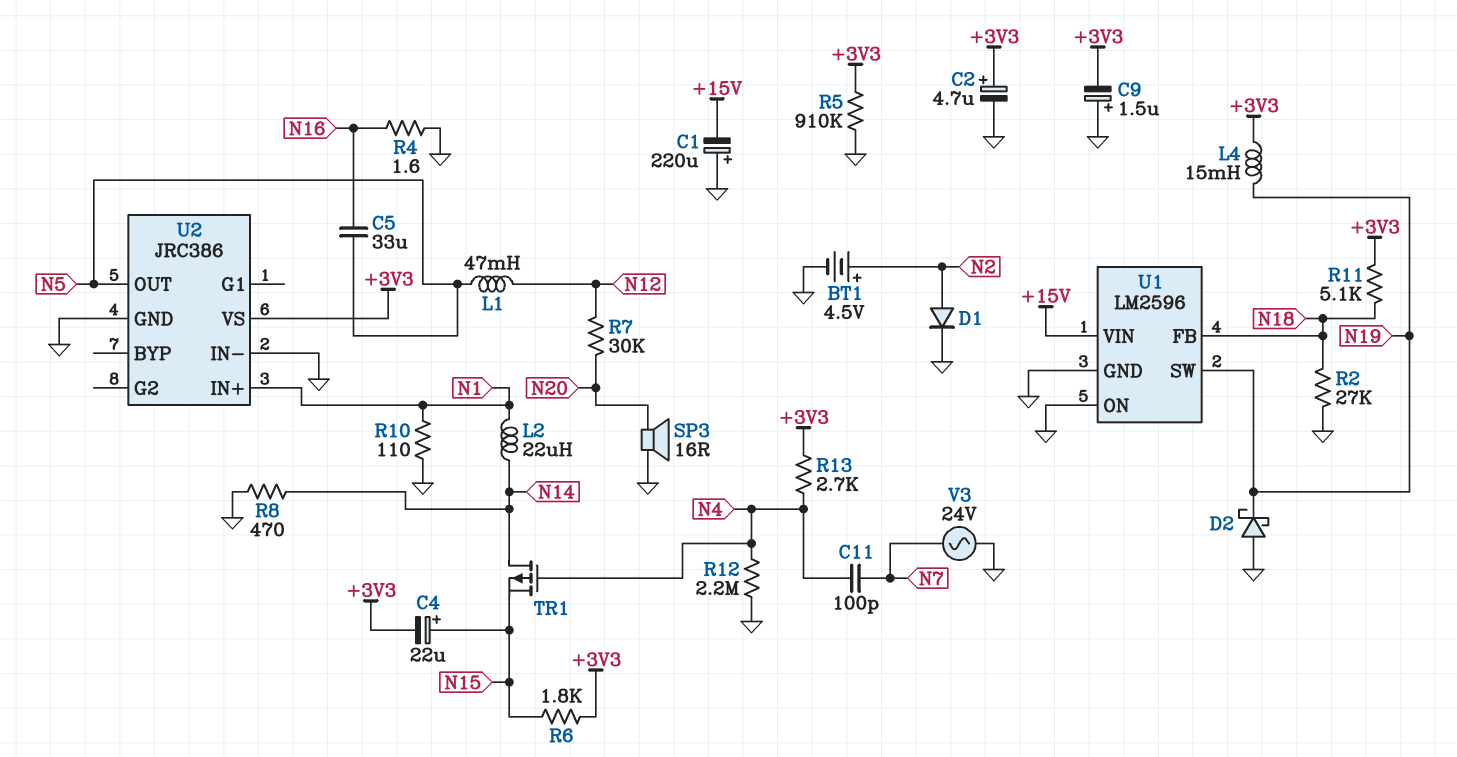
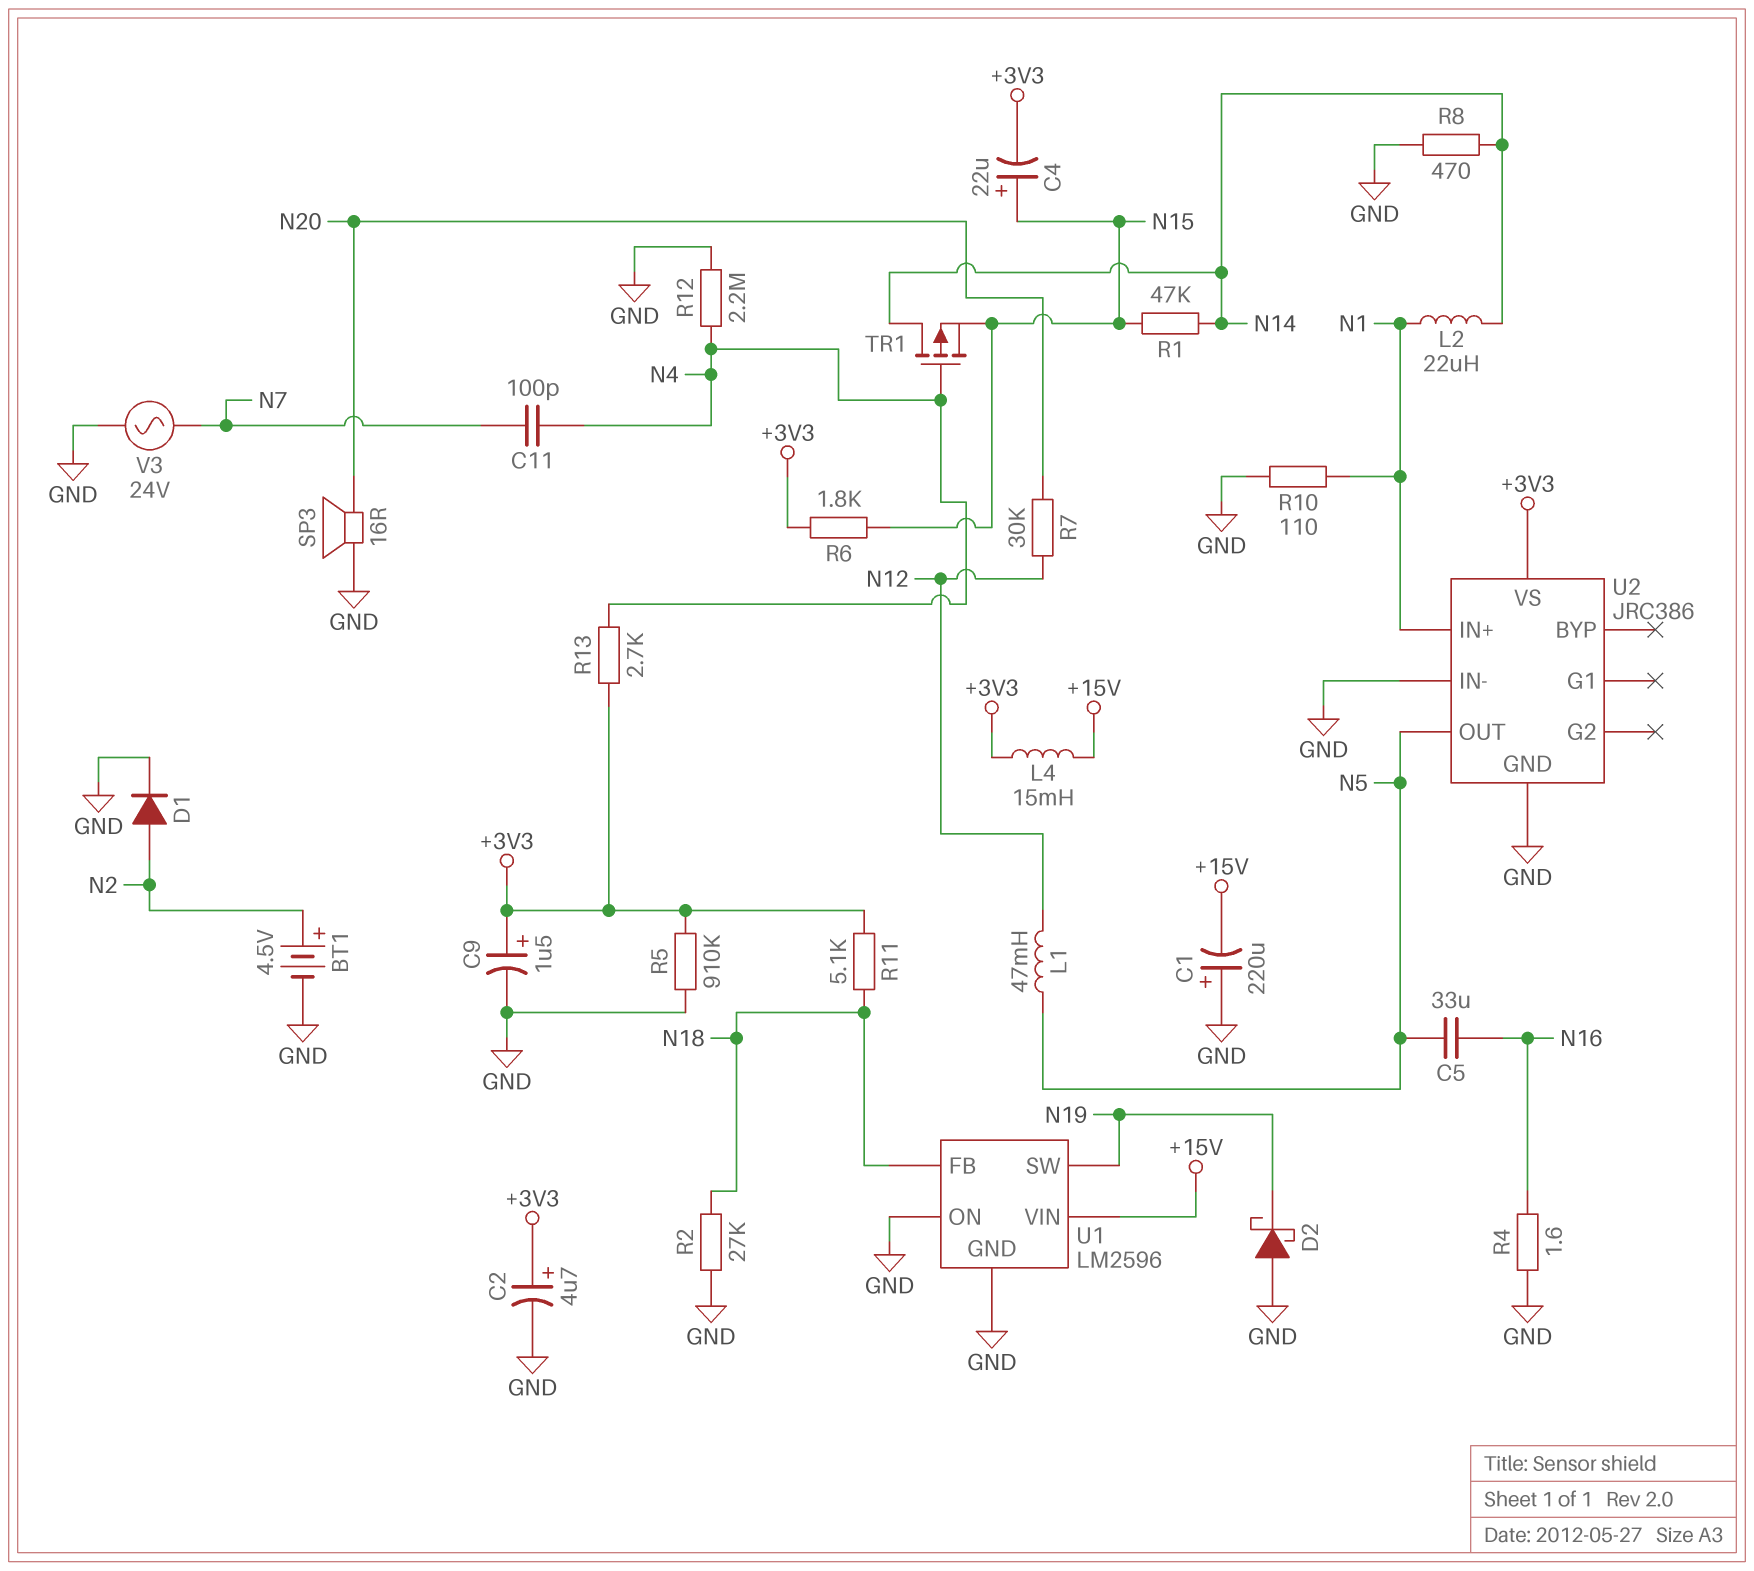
C9: 1.5uF (plus GND, minus +3V3) -> 1.5uF (plus +3V3, minus GND)
L4: 15mH (+3V3, N19) -> 15mH (+3V3, +15V)
R1: none -> 47k (N14, N15)

